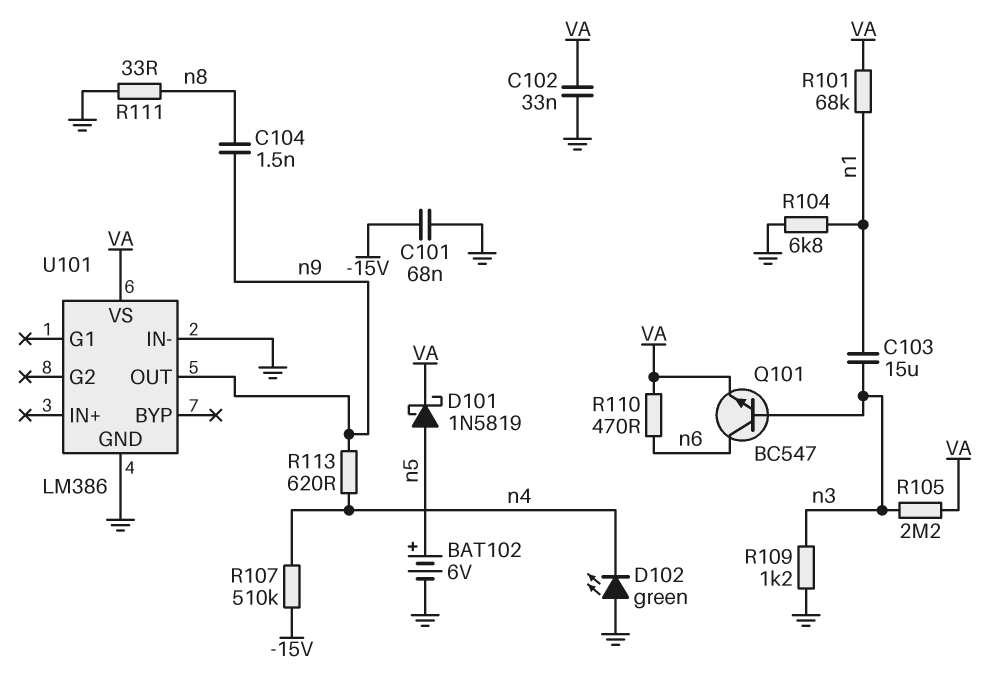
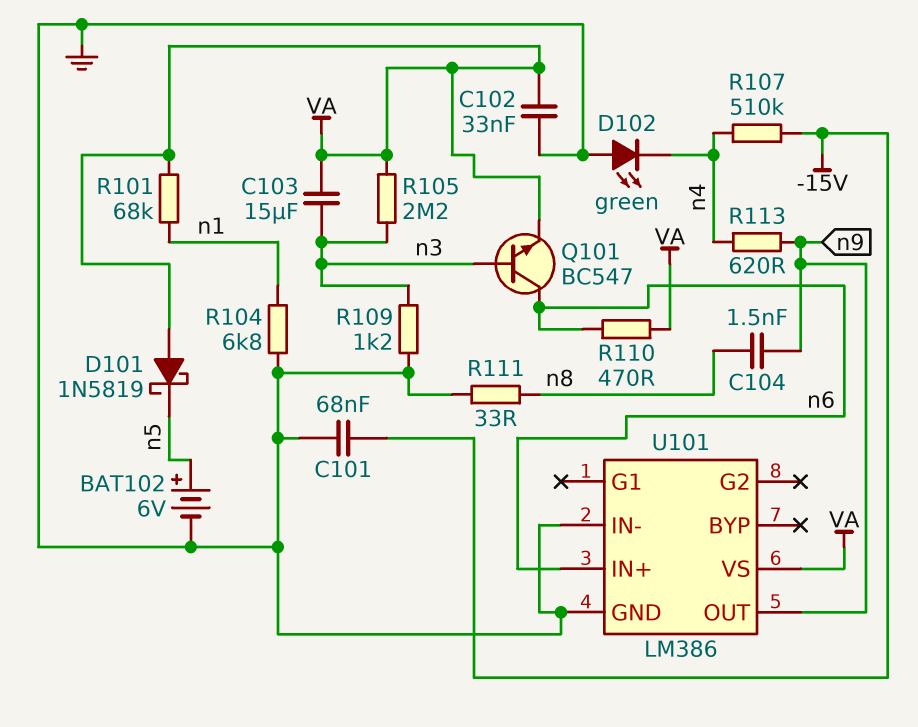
C103: 15uF (n1, n3) -> 15uF (VA, n3)
D101: schottky 1N5819 (A n5, K VA) -> schottky 1N5819 (A VA, K n5)
U101 pin IN+: none -> n6

